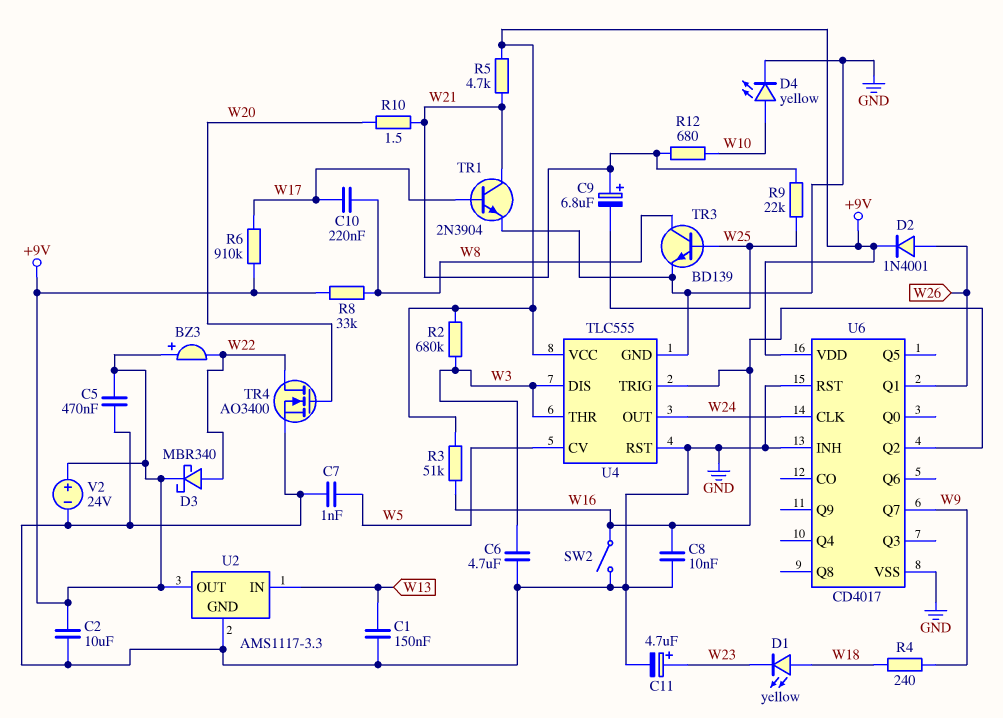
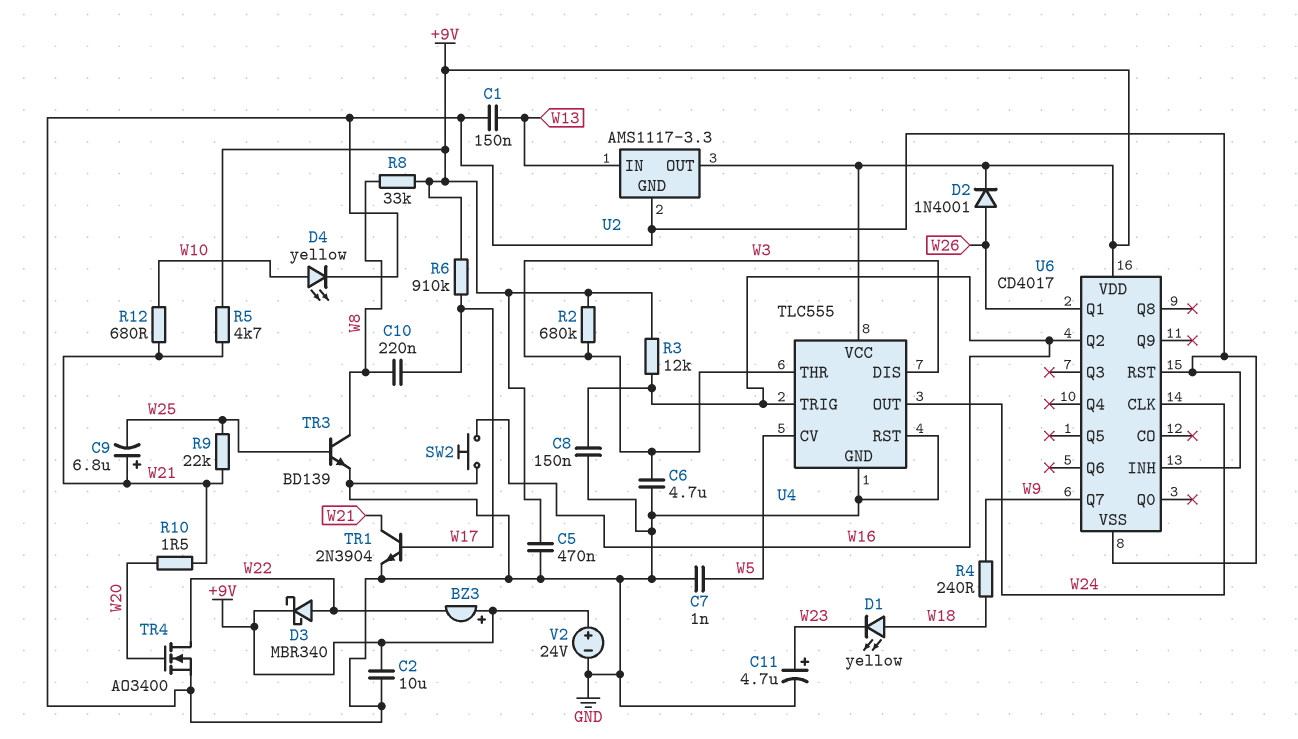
C8: 10nF (GND, W16) -> 150nF (GND, W16)
R3: 51k (+9V, W16) -> 12k (+9V, W16)
SW2: switch (GND, W16) -> button (GND, W16)

